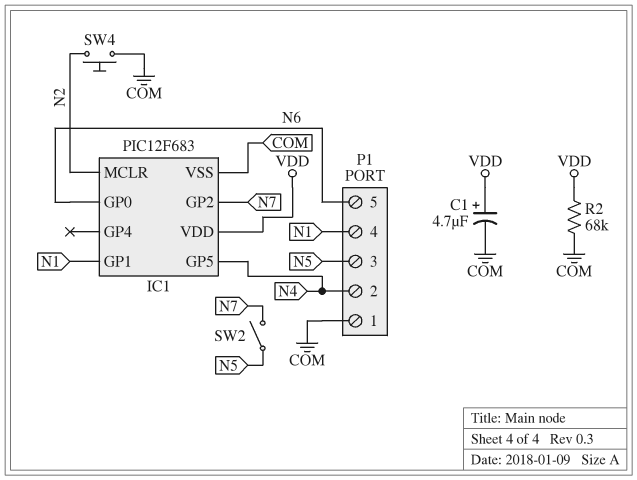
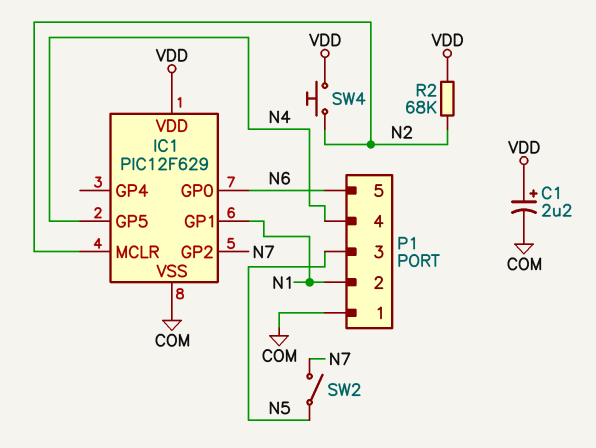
C1: 4.7uF (plus VDD, minus COM) -> 2.2uF (plus VDD, minus COM)
IC1: PIC12F683 -> PIC12F629
P1 pin 2: N4 -> N1
P1 pin 4: N1 -> N4
R2: 68k (COM, VDD) -> 68k (N2, VDD)
SW4: button (COM, N2) -> button (N2, VDD)

